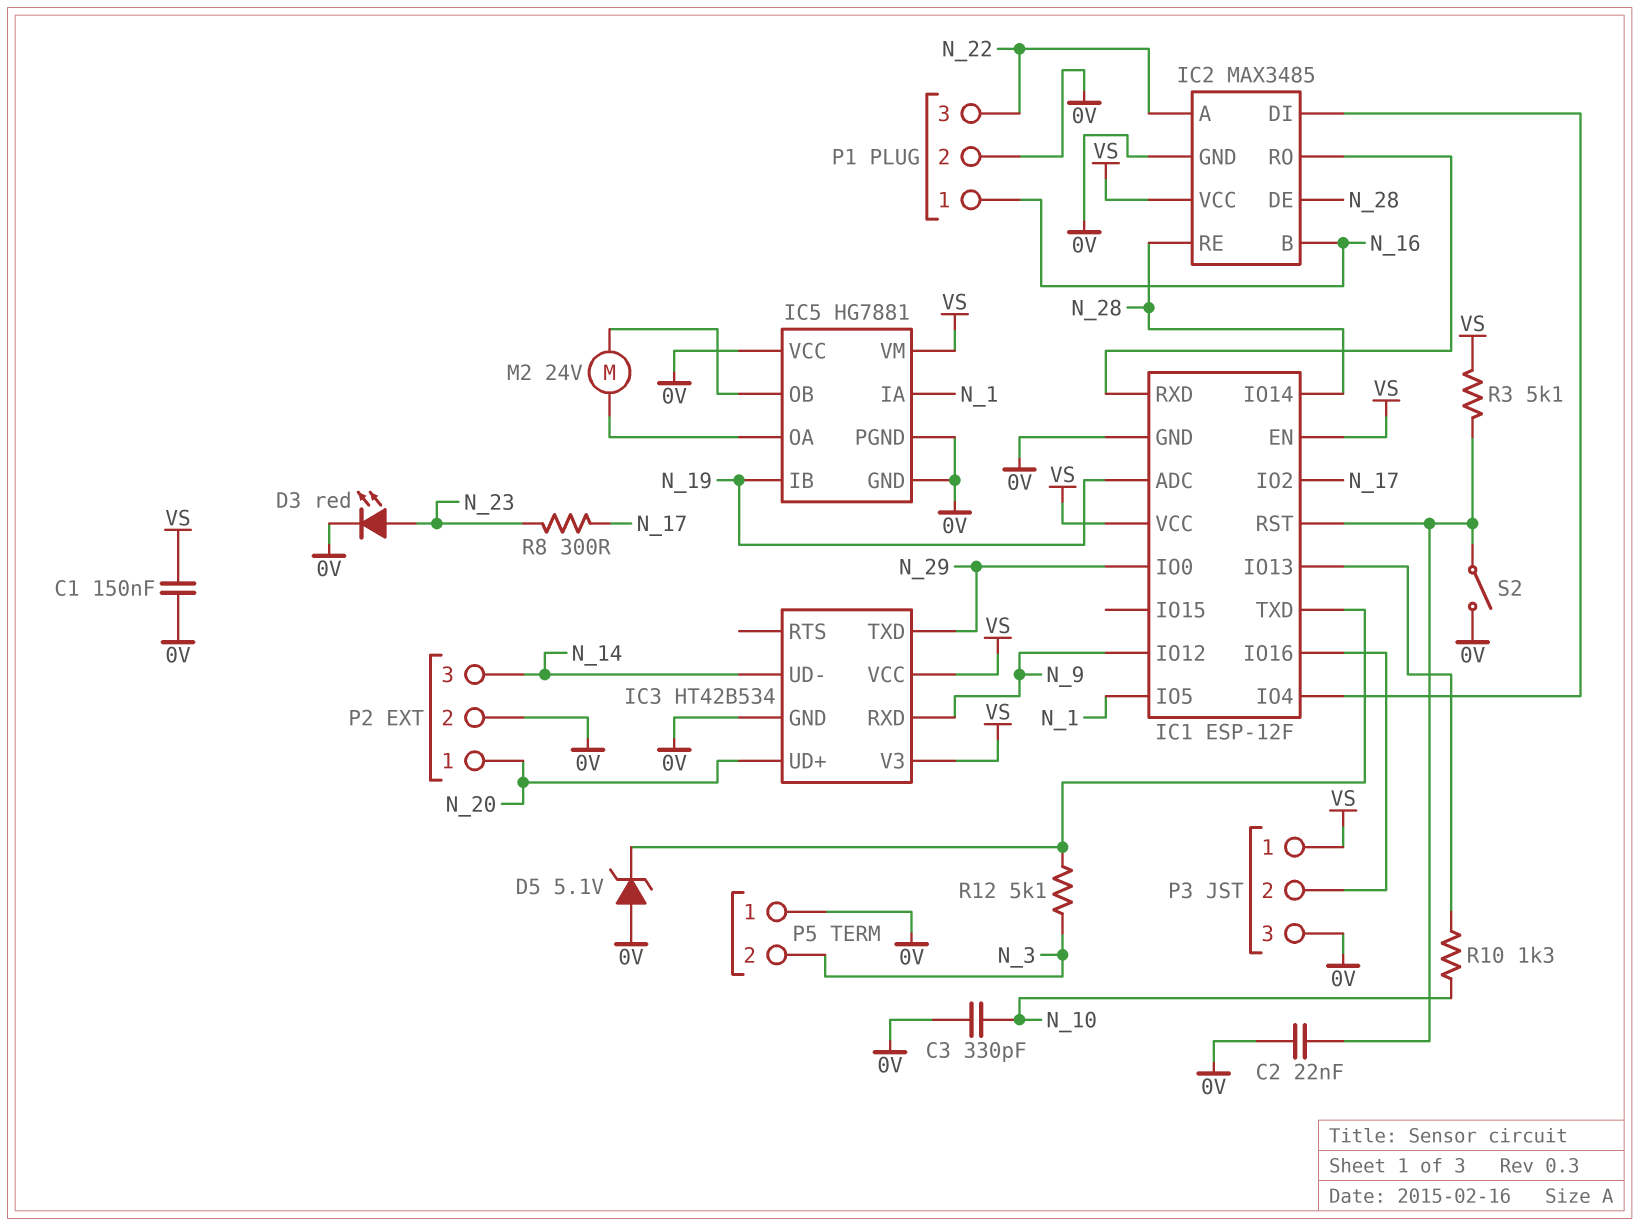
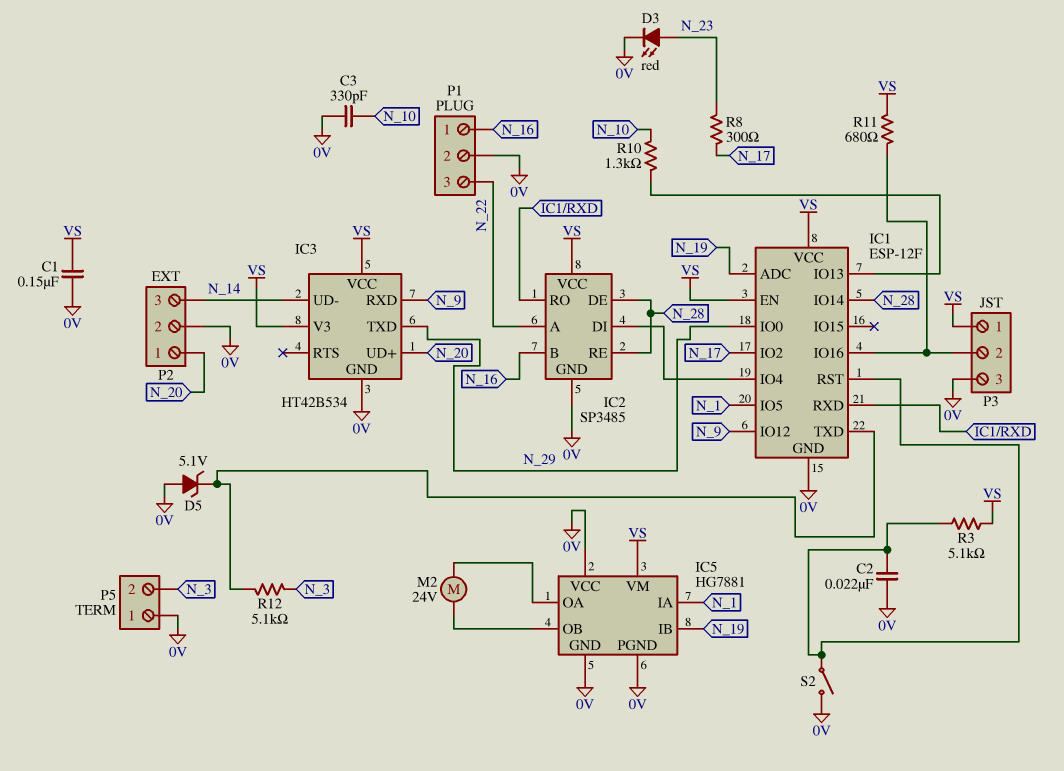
IC2: MAX3485 -> SP3485
R11: none -> 680 (IC1/IO16, VS)

